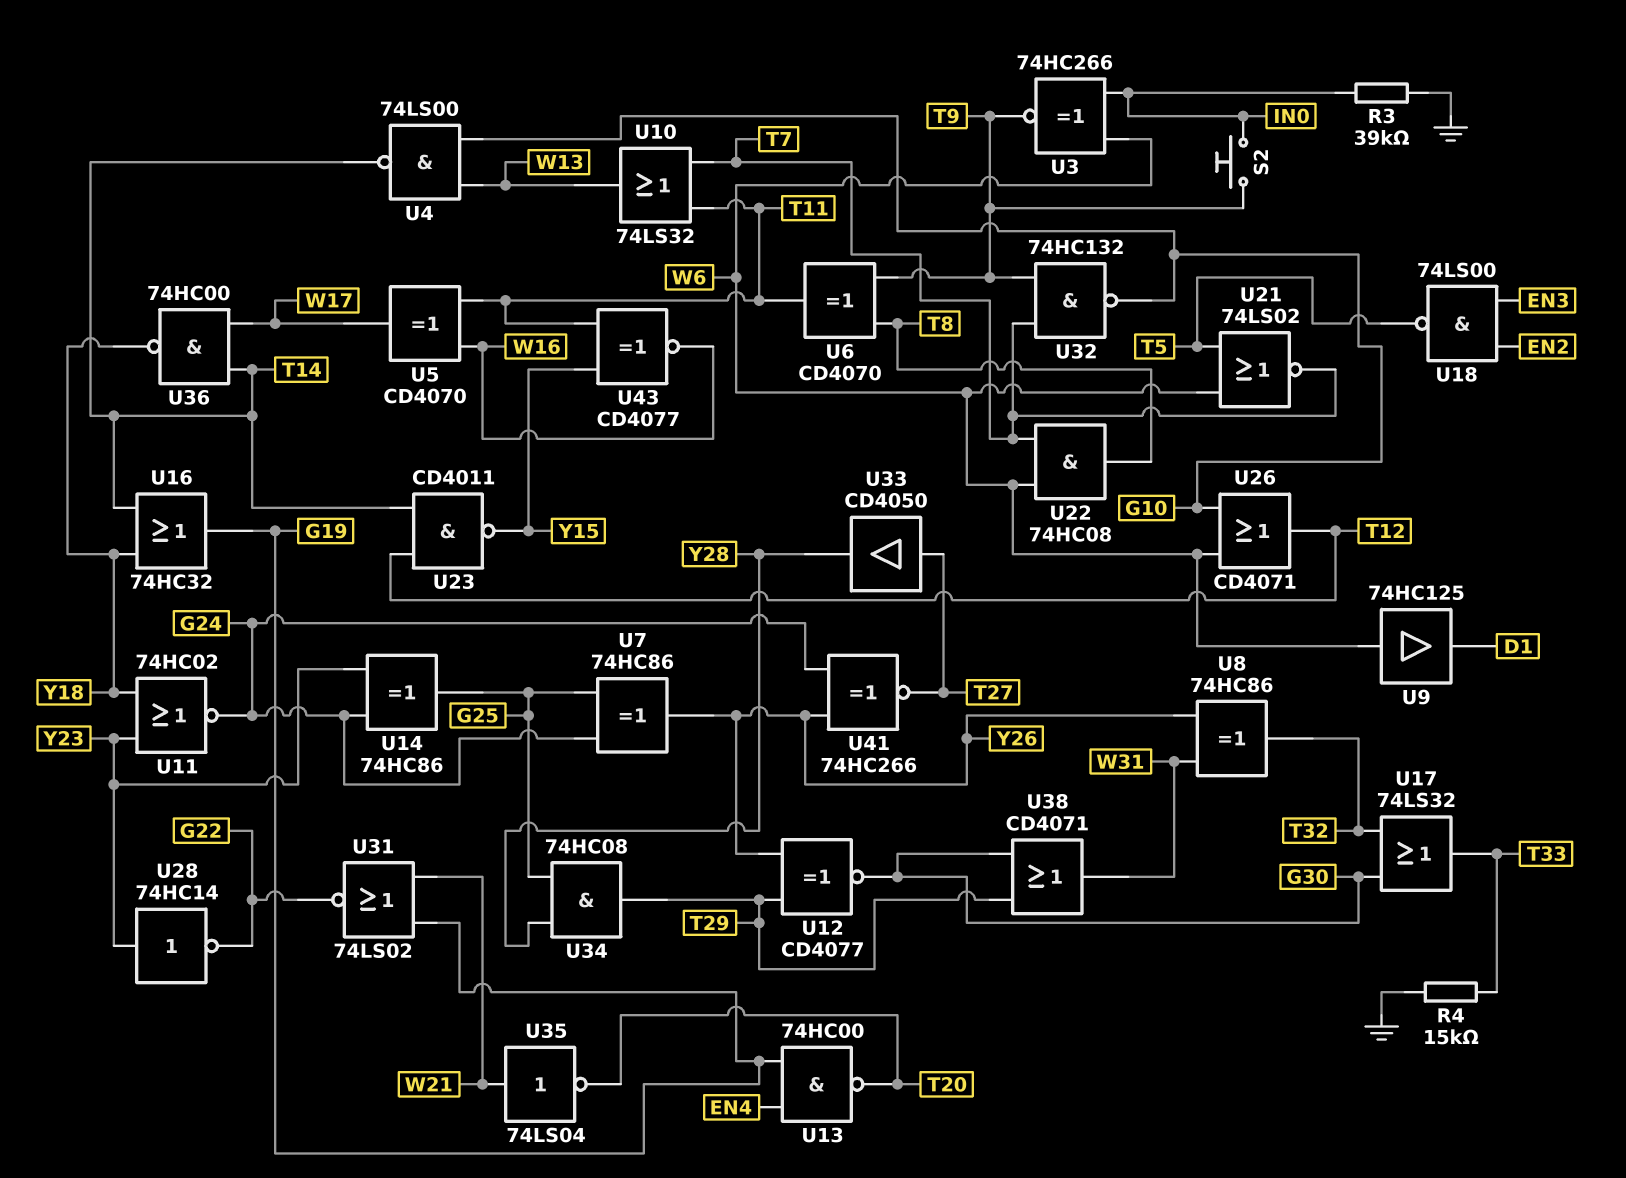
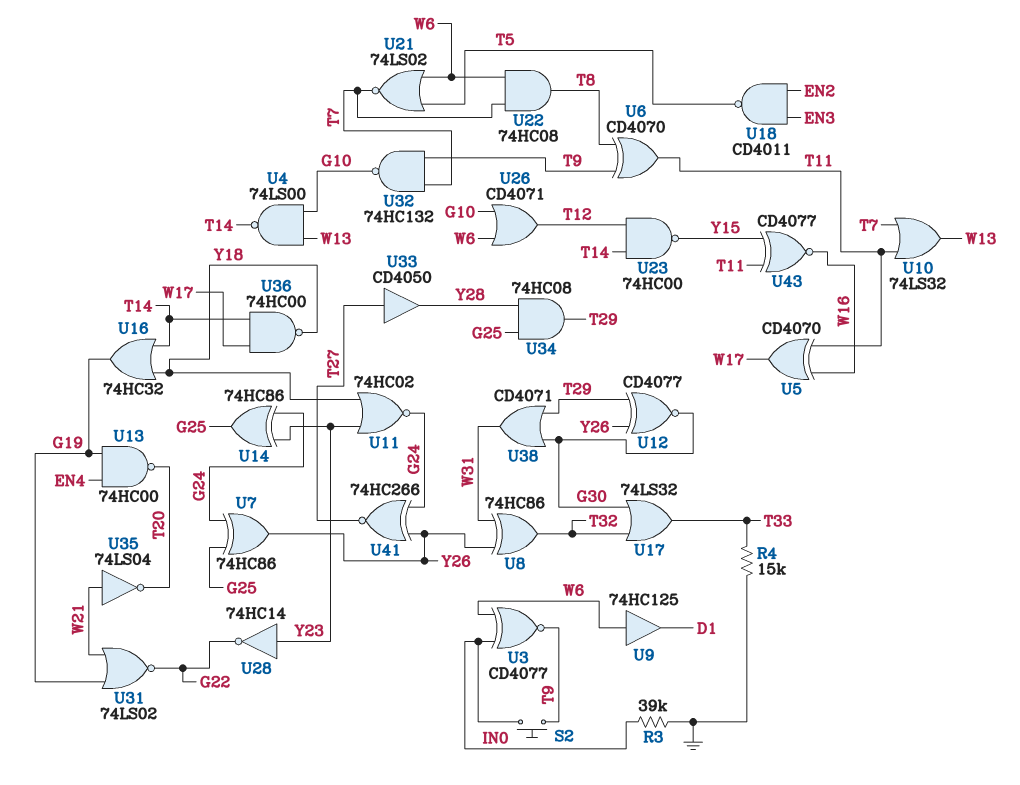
U3: XNOR 74HC266 (in IN0, in W6, out T9) -> XNOR CD4077 (in IN0, in W6, out T9)
U18: NAND 74LS00 (in EN2, in EN3, out T5) -> NAND CD4011 (in EN2, in EN3, out T5)
U23: NAND CD4011 (in T12, in T14, out Y15) -> NAND 74HC00 (in T12, in T14, out Y15)

